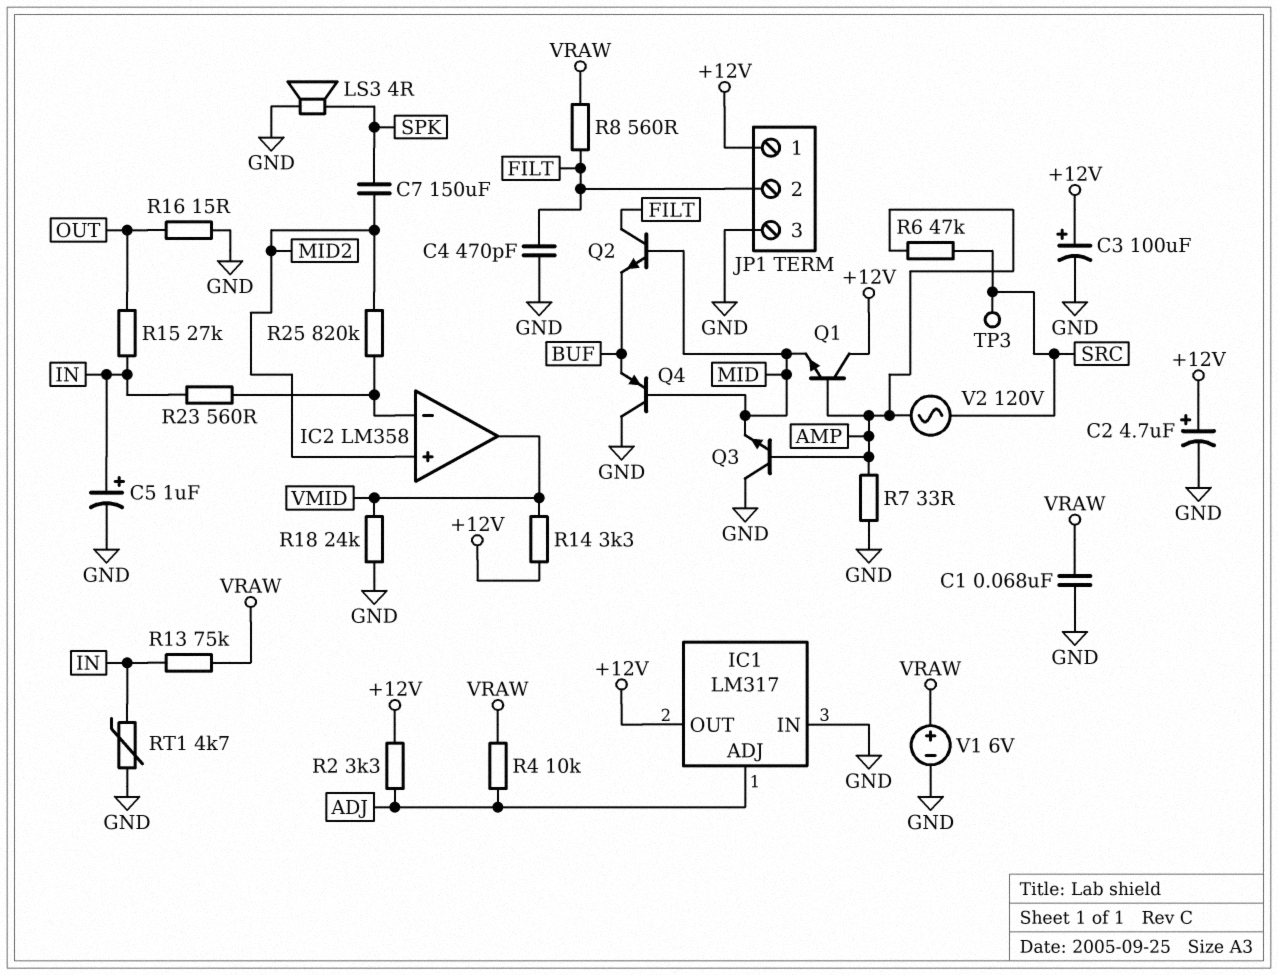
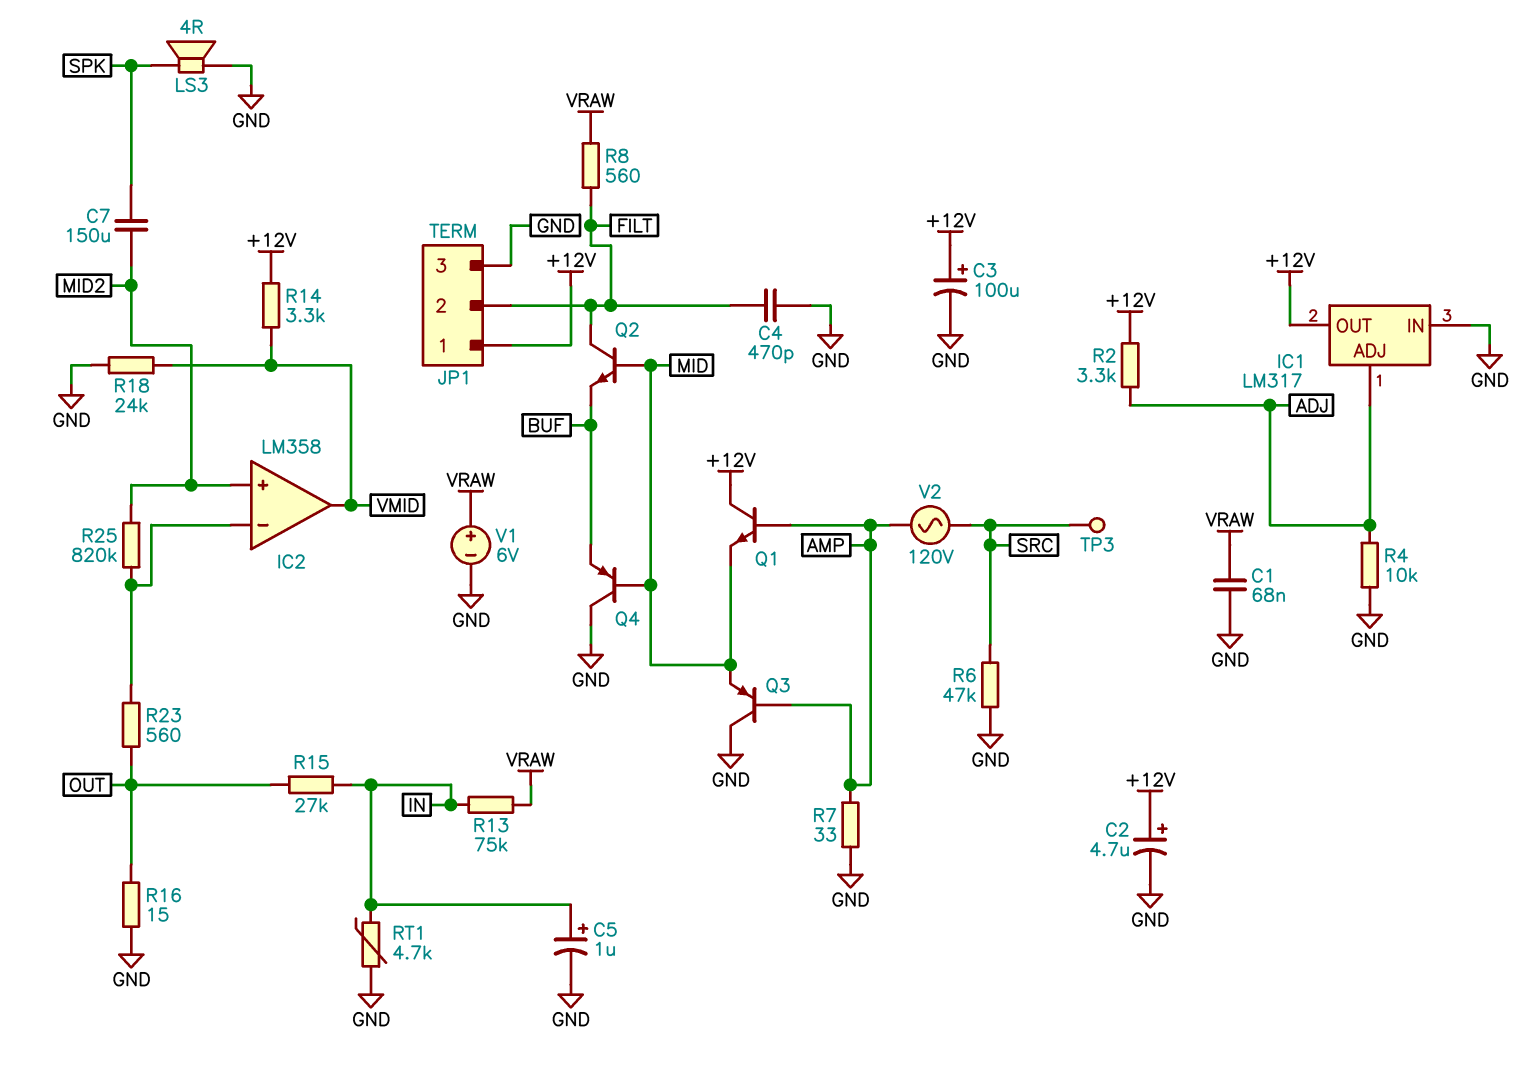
Q3: NPN (B AMP, C GND, E MID) -> PNP (B AMP, C GND, E MID)
R4: 10k (ADJ, VRAW) -> 10k (ADJ, GND)
R6: 47k (AMP, SRC) -> 47k (GND, SRC)
R23: 560 (IC2/in-, IN) -> 560 (IC2/in-, OUT)

